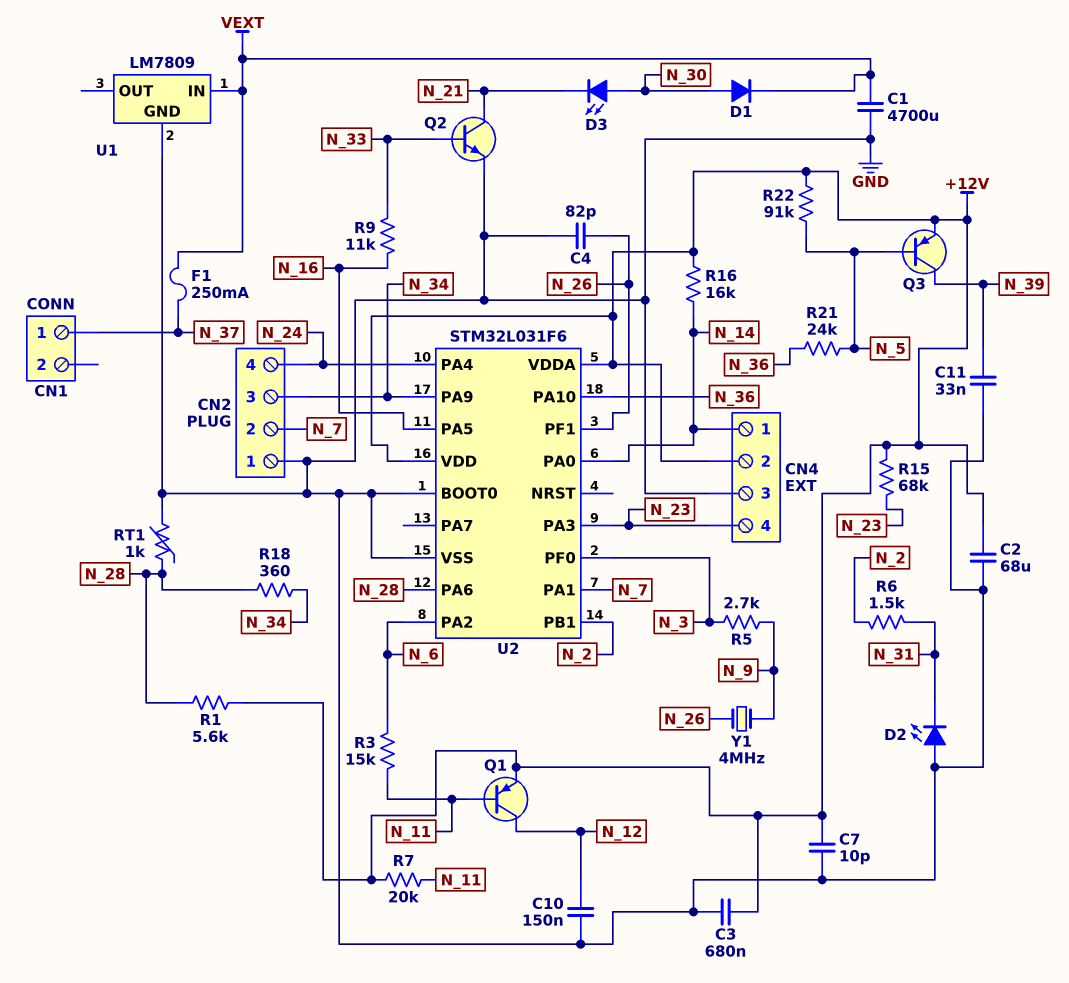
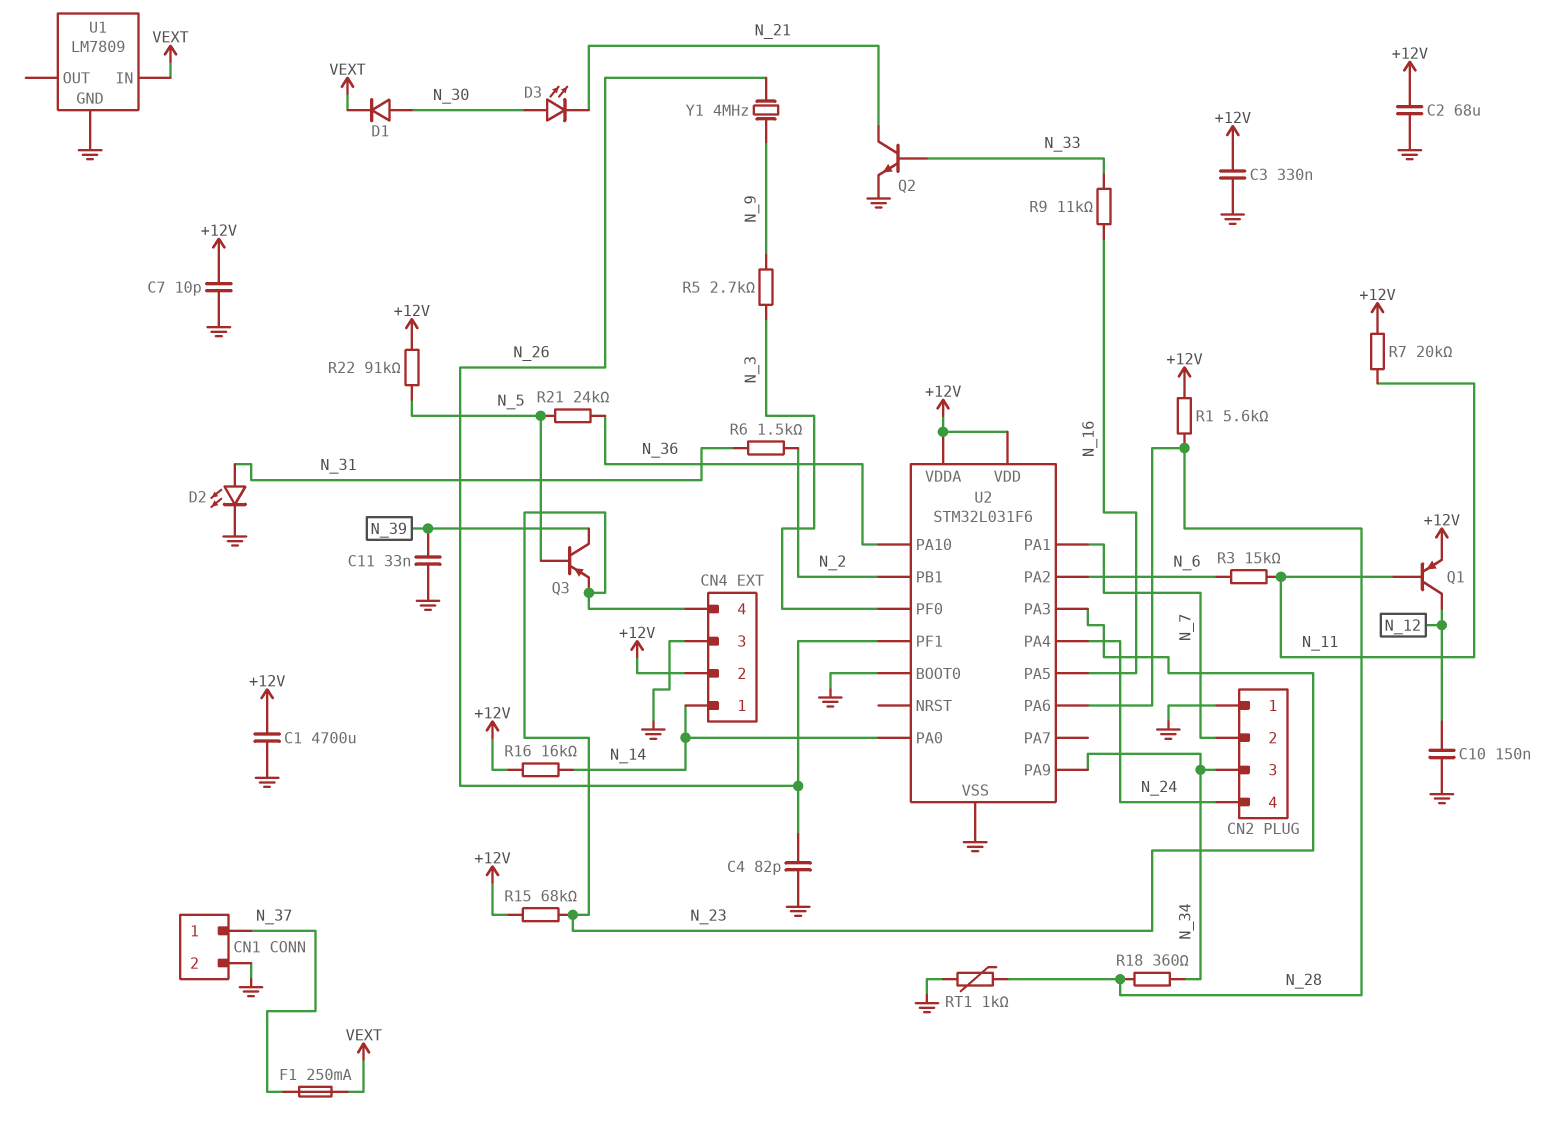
C1: 4700uF (GND, VEXT) -> 4700uF (+12V, GND)
C3: 680nF (+12V, GND) -> 330nF (+12V, GND)
CN1 pin 2: none -> GND
D2: LED (A GND, K N_31) -> LED (A N_31, K GND)
Q3: PNP (B N_5, C N_39, E +12V) -> PNP (B N_5, C N_39, E N_23)

